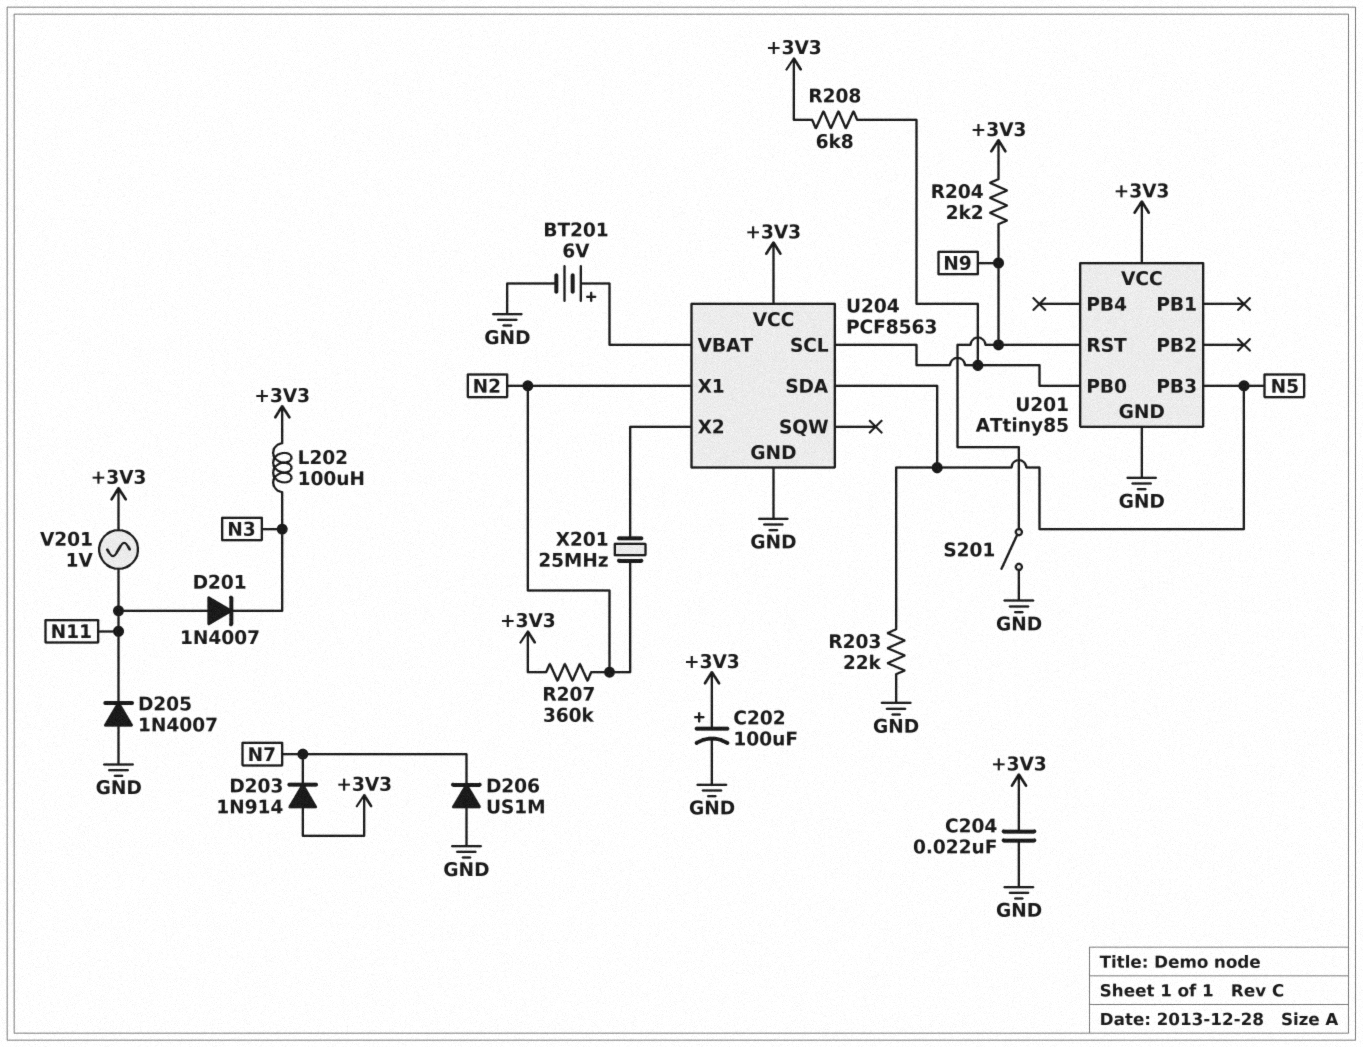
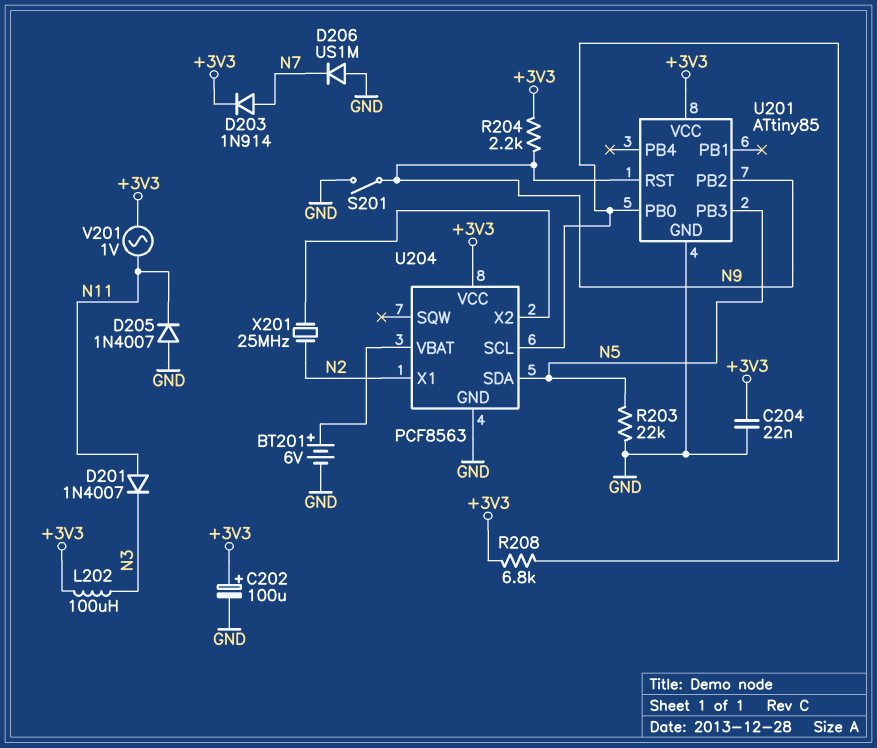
D203: diode 1N914 (A +3V3, K N7) -> diode 1N914 (A N7, K +3V3)
R207: 360k (+3V3, N2) -> none
U201 pin PB2: none -> N9

